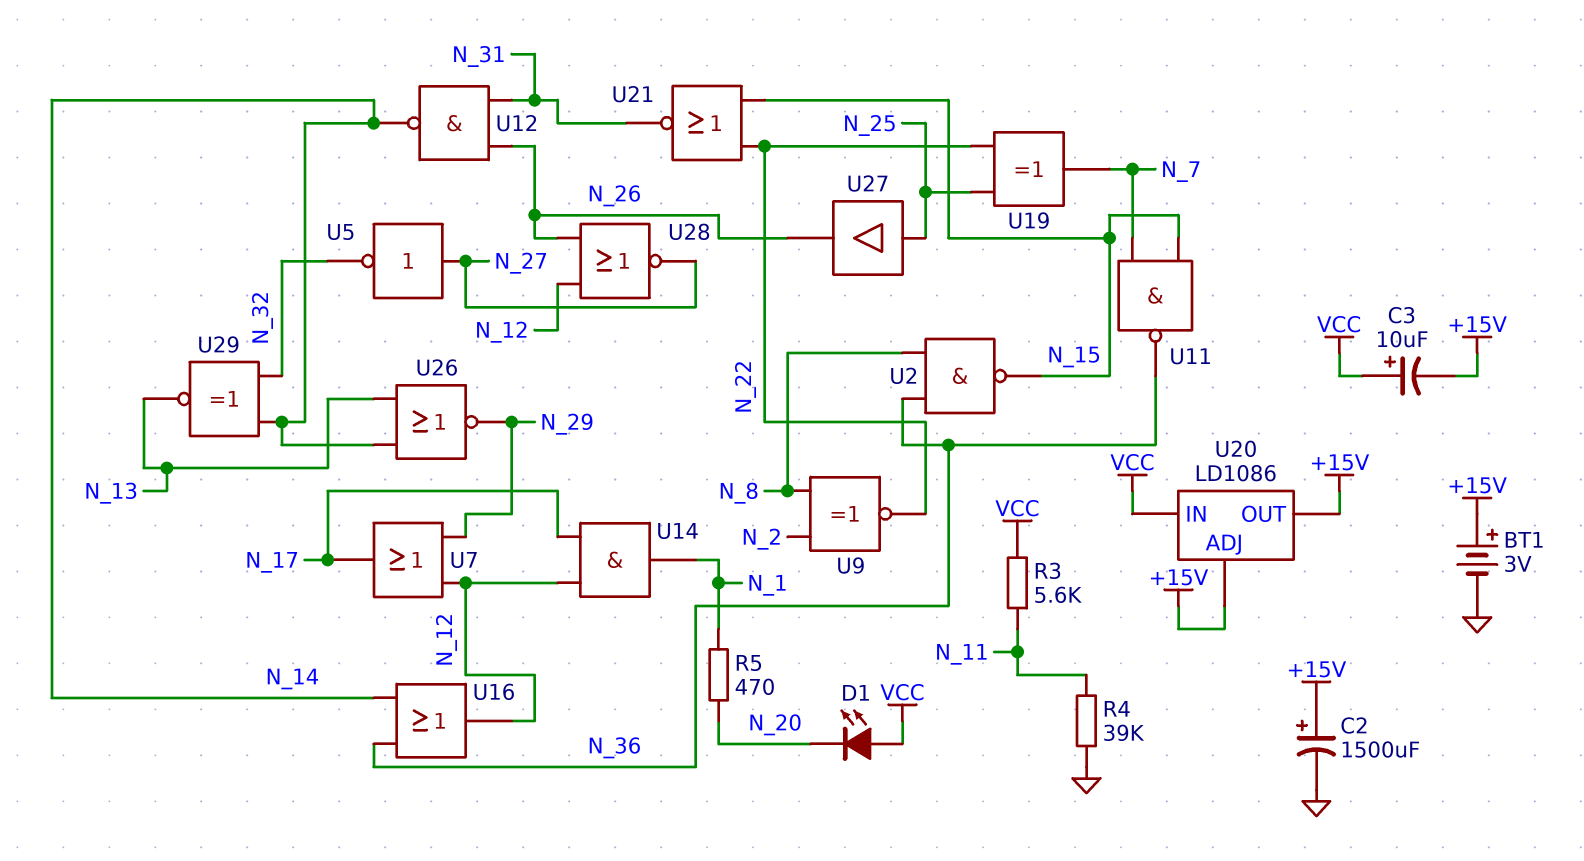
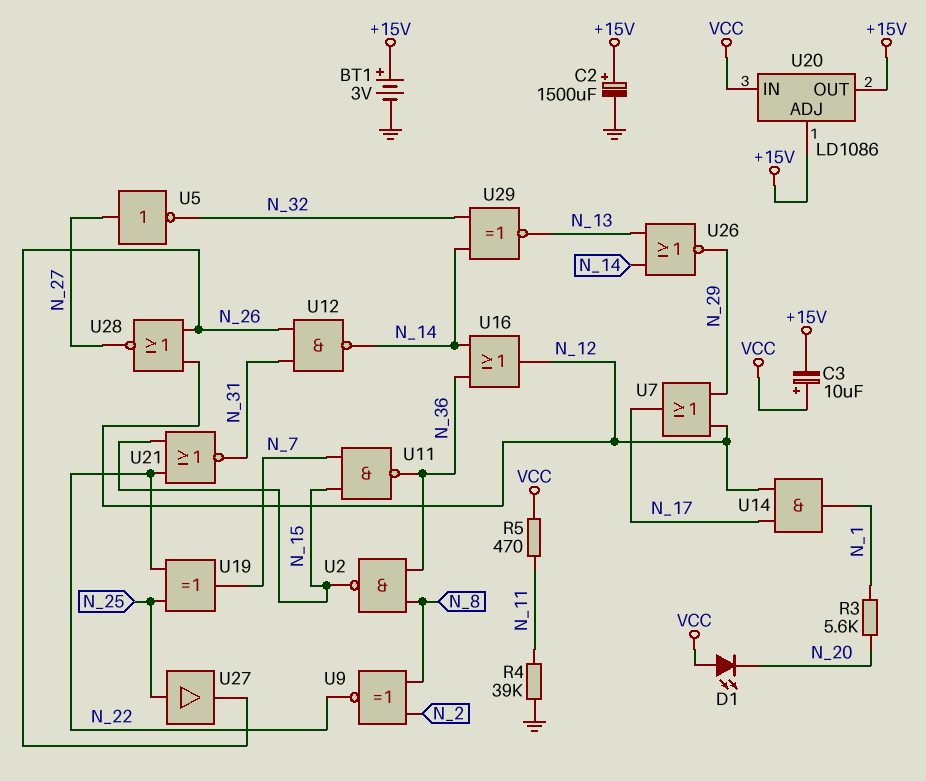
R3: 5.6k (N_11, VCC) -> 5.6k (N_1, N_20)
R5: 470 (N_1, N_20) -> 470 (N_11, VCC)

